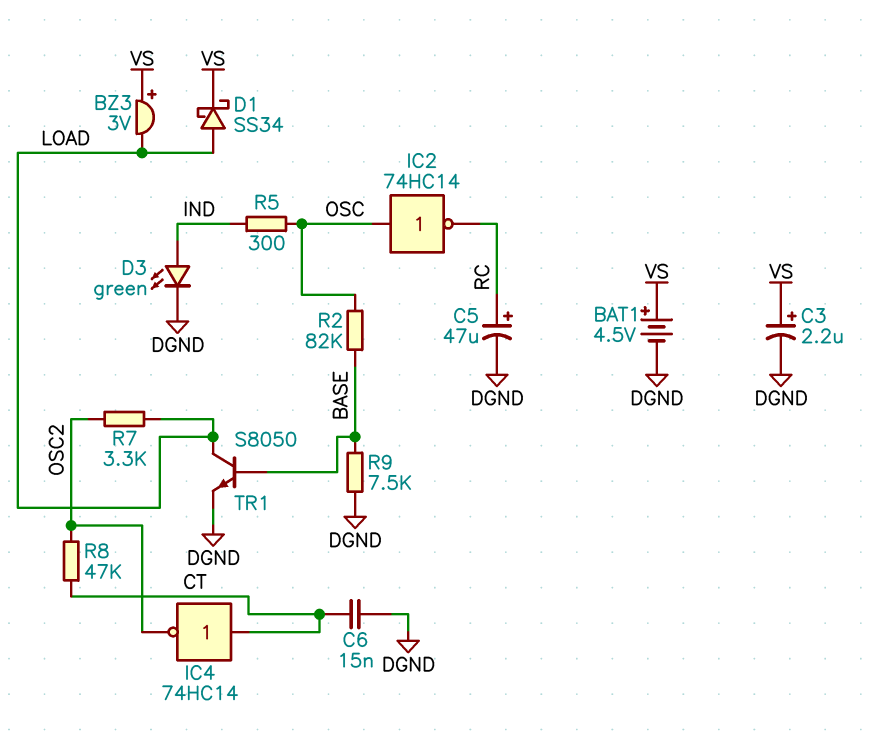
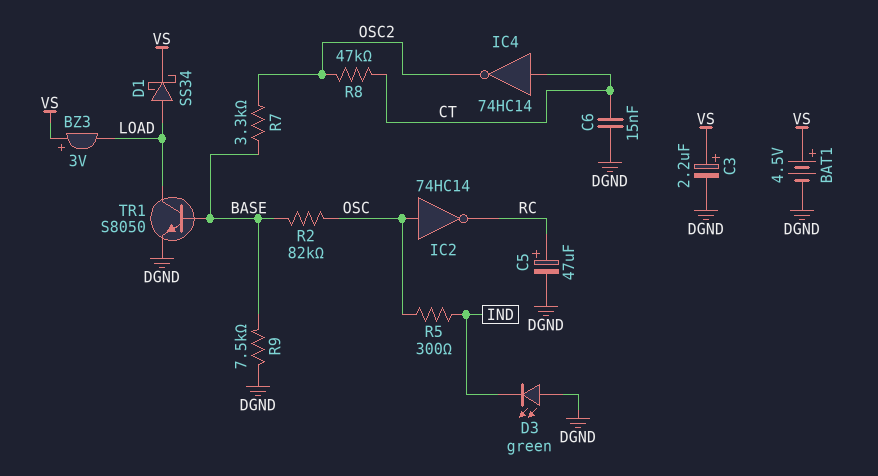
D3: LED green (A IND, K DGND) -> LED green (A DGND, K IND)
R7: 3.3k (LOAD, OSC2) -> 3.3k (BASE, OSC2)

